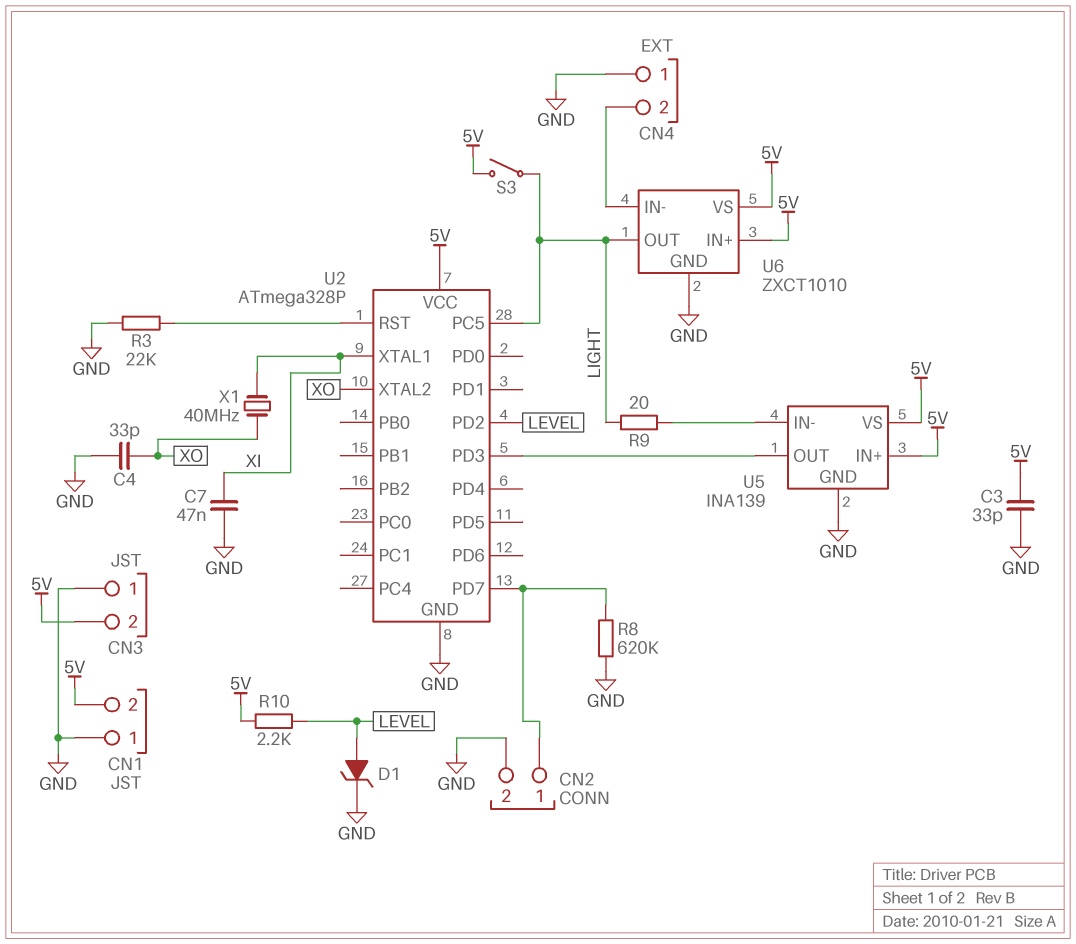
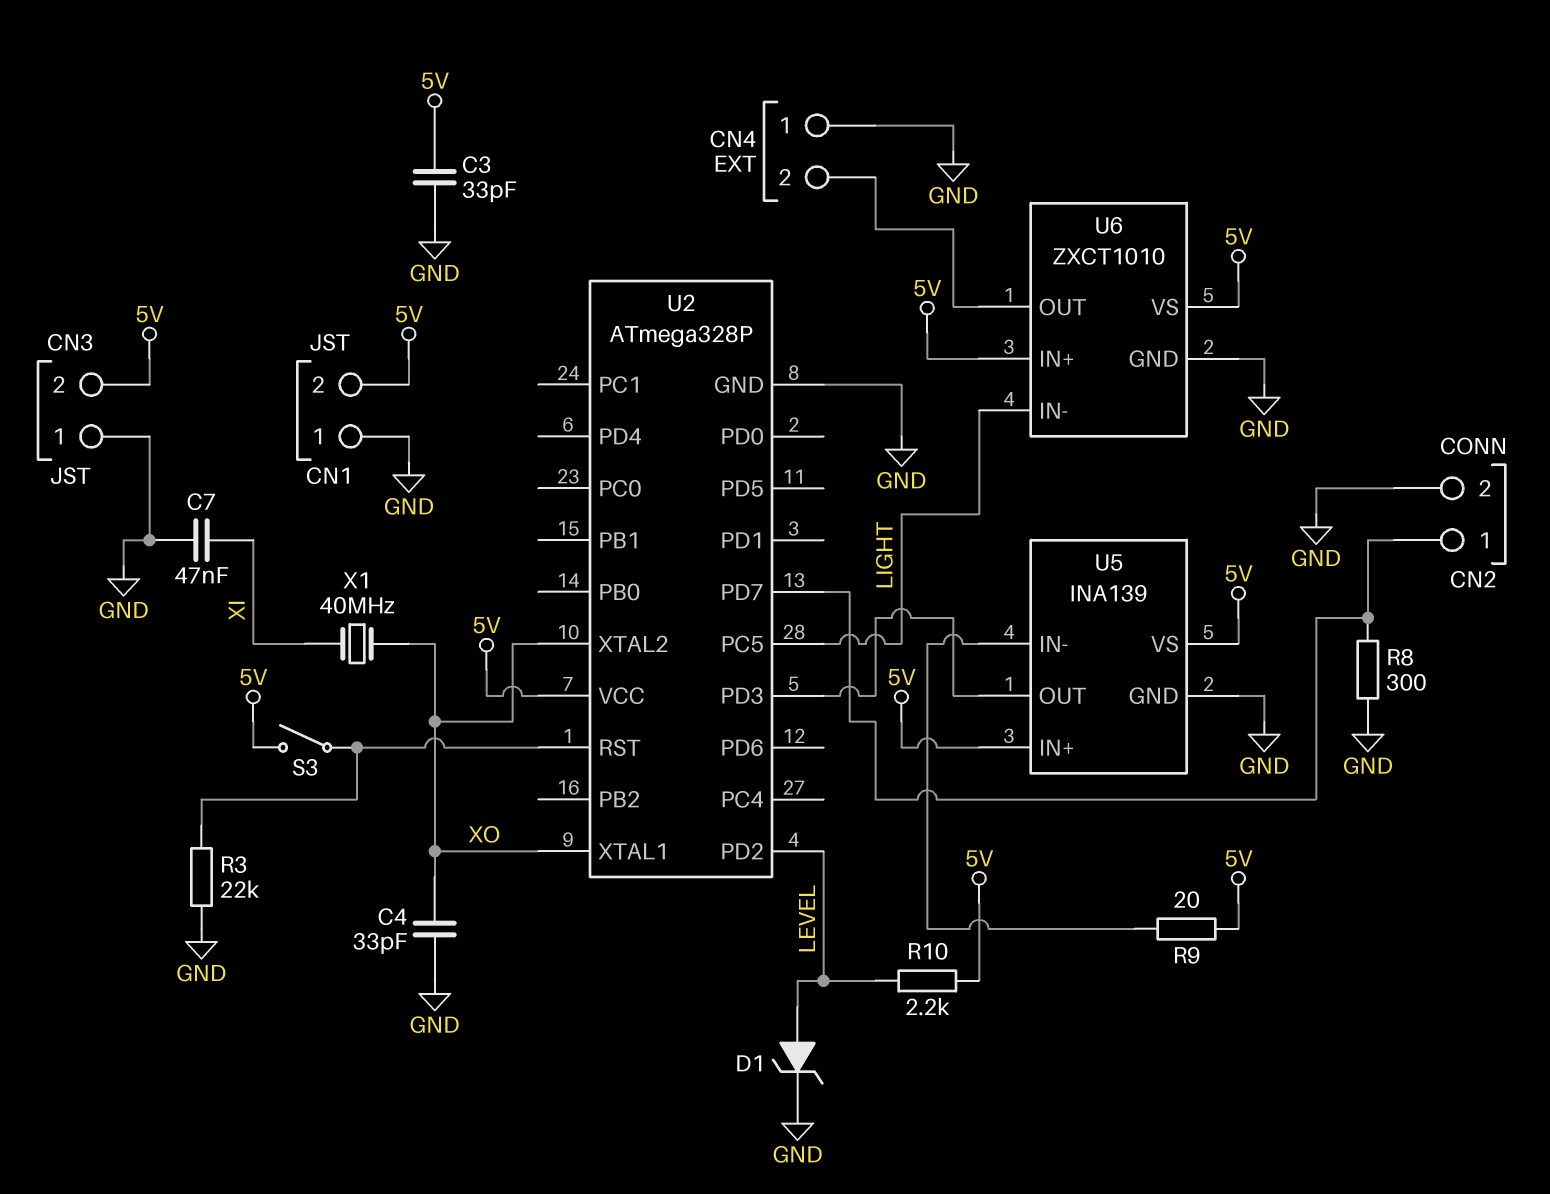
R8: 620k (CN2/1, GND) -> 300 (CN2/1, GND)
R9: 20 (LIGHT, U5/IN-) -> 20 (5V, U5/IN-)
S3: switch (5V, LIGHT) -> switch (5V, U2/RST)
U2 pin XTAL1: XI -> XO
U6 pin IN-: CN4/2 -> LIGHT
U6 pin OUT: LIGHT -> CN4/2

